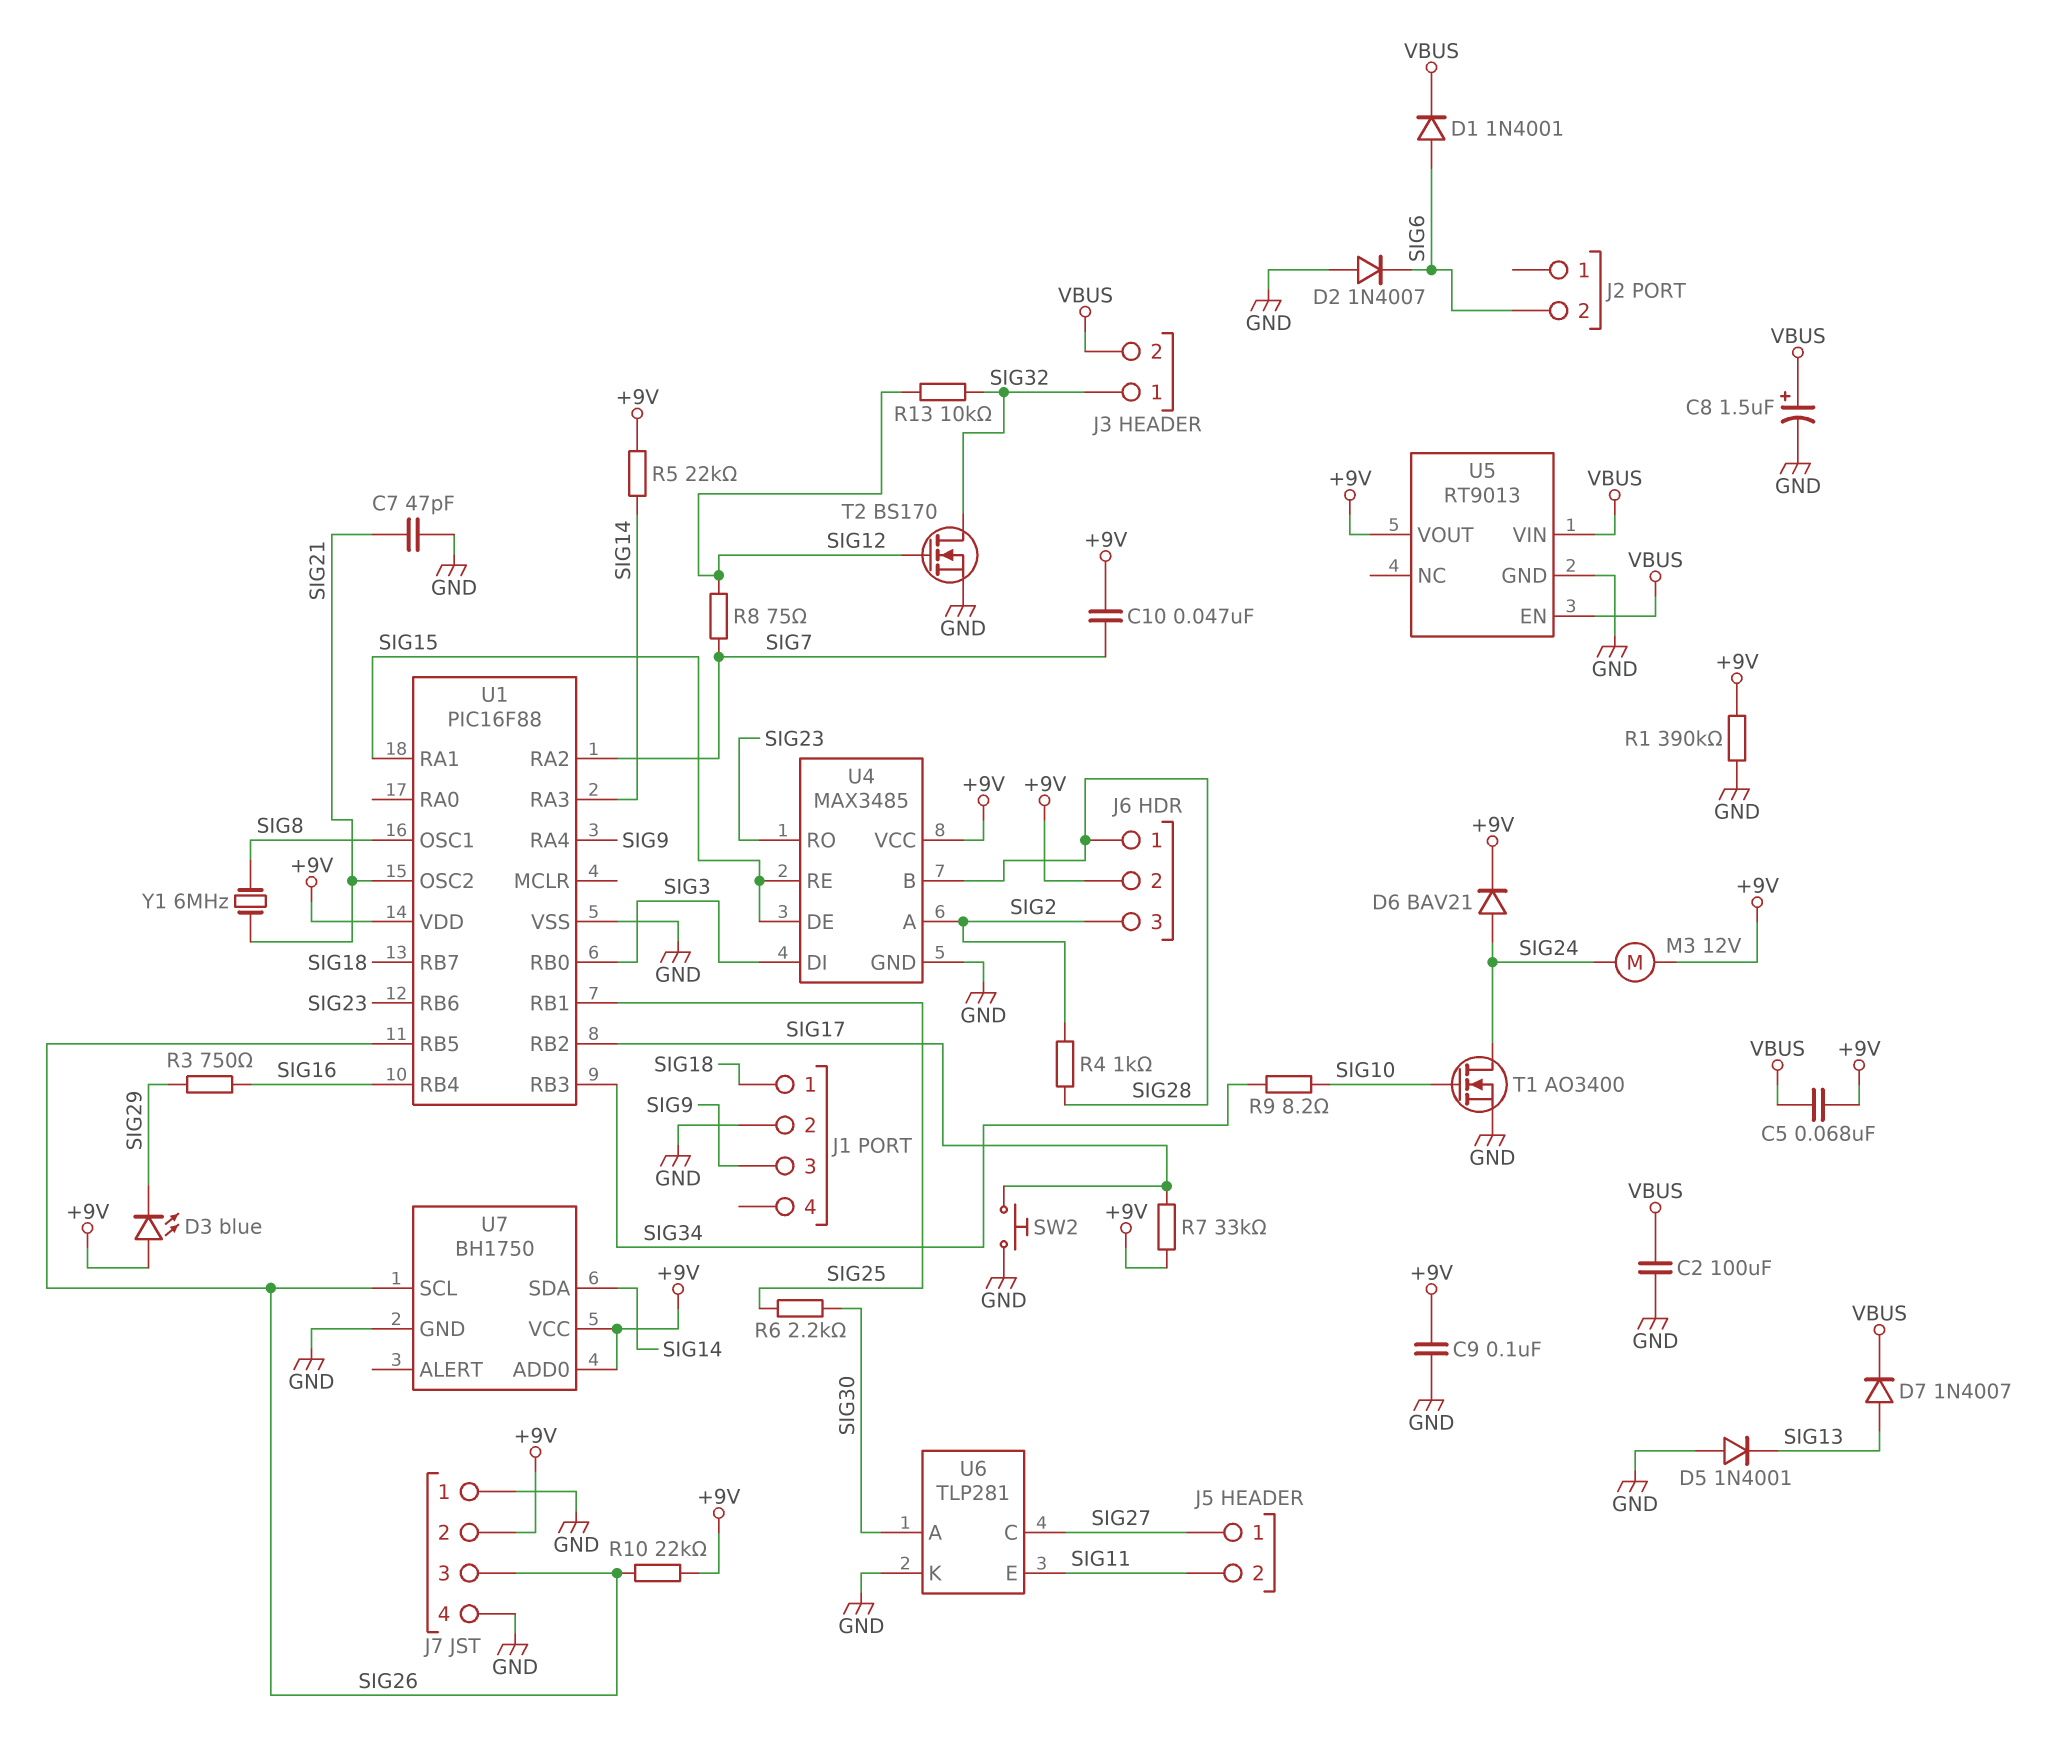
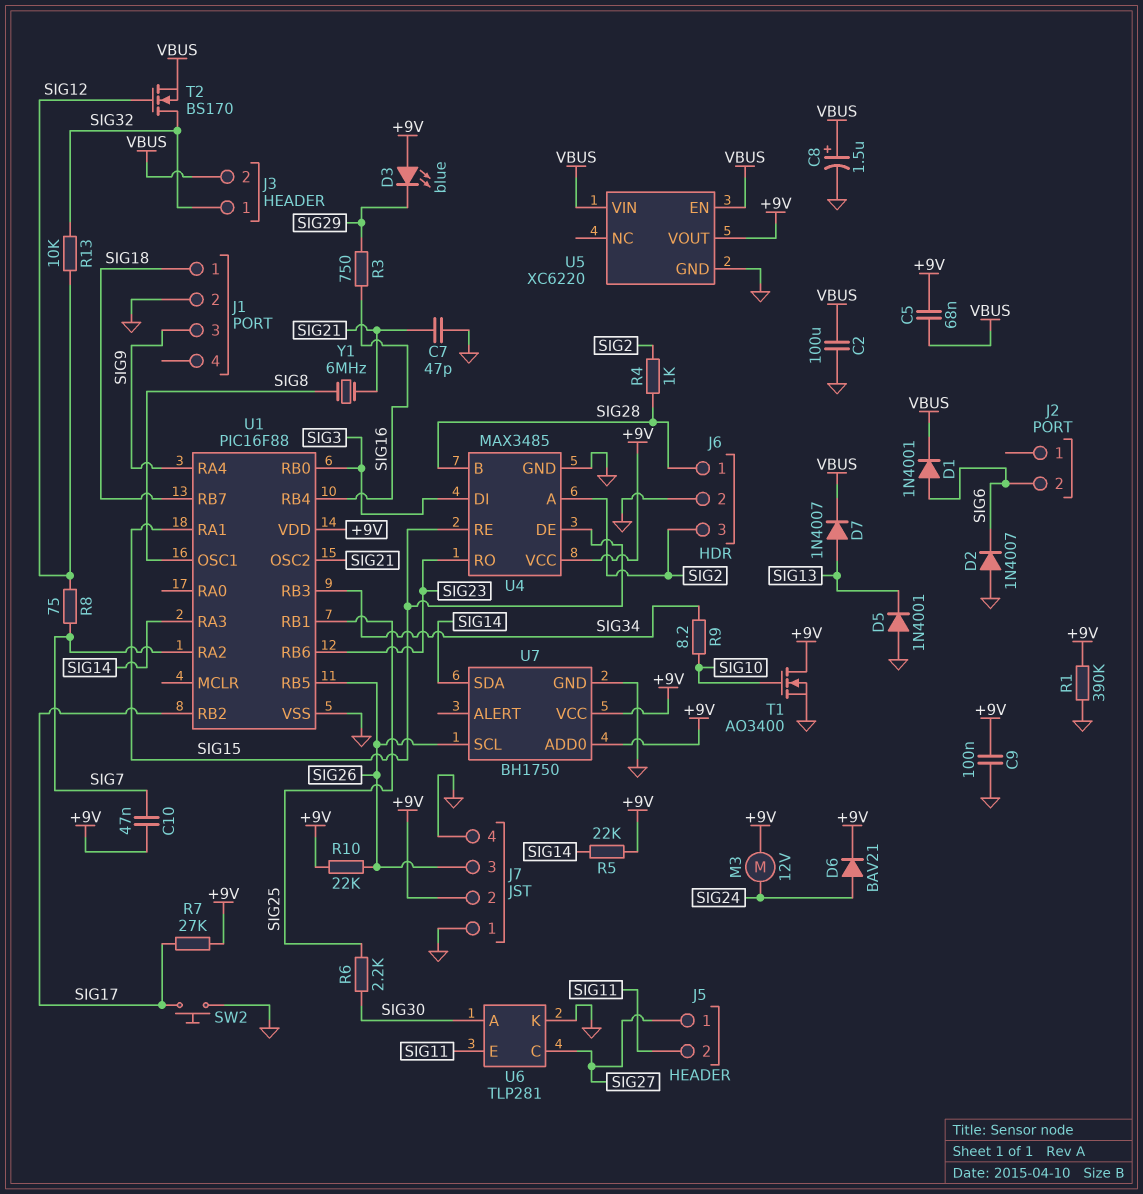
J6 pin 2: +9V -> GND
R7: 33k (+9V, SIG17) -> 27k (+9V, SIG17)
T1: NMOS AO3400 (G SIG10, D SIG24, S GND) -> NMOS AO3400 (G SIG10, D +9V, S GND)
T2: NMOS BS170 (G SIG12, D SIG32, S GND) -> NMOS BS170 (G SIG12, D SIG32, S VBUS)
U5: RT9013 -> XC6220

